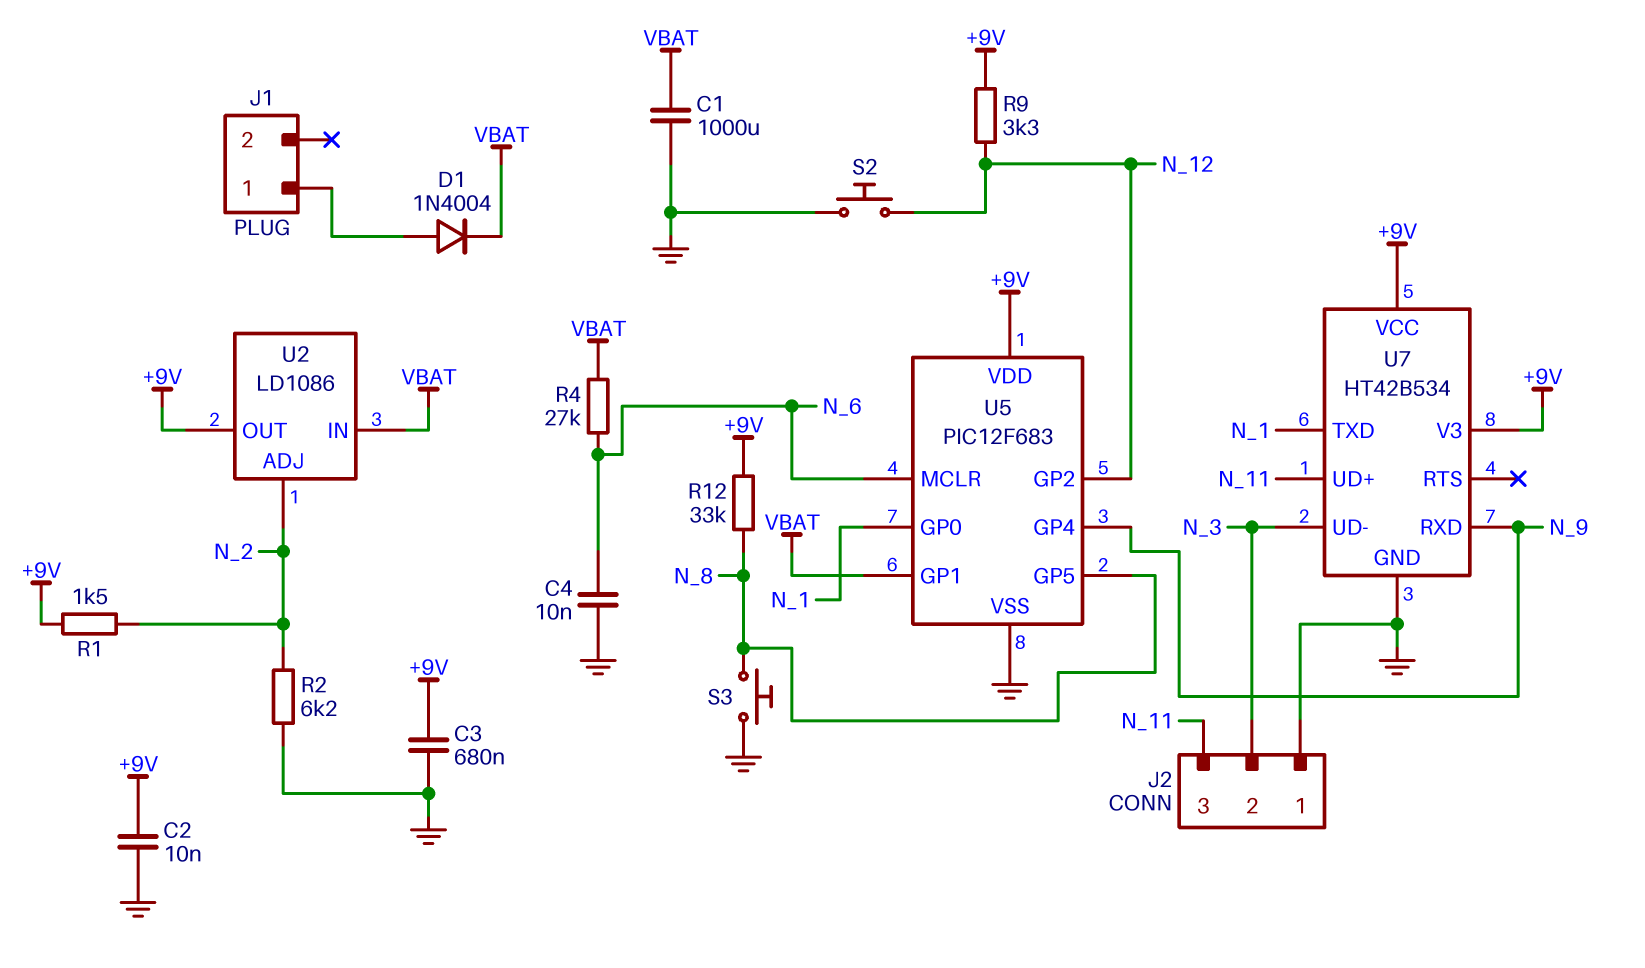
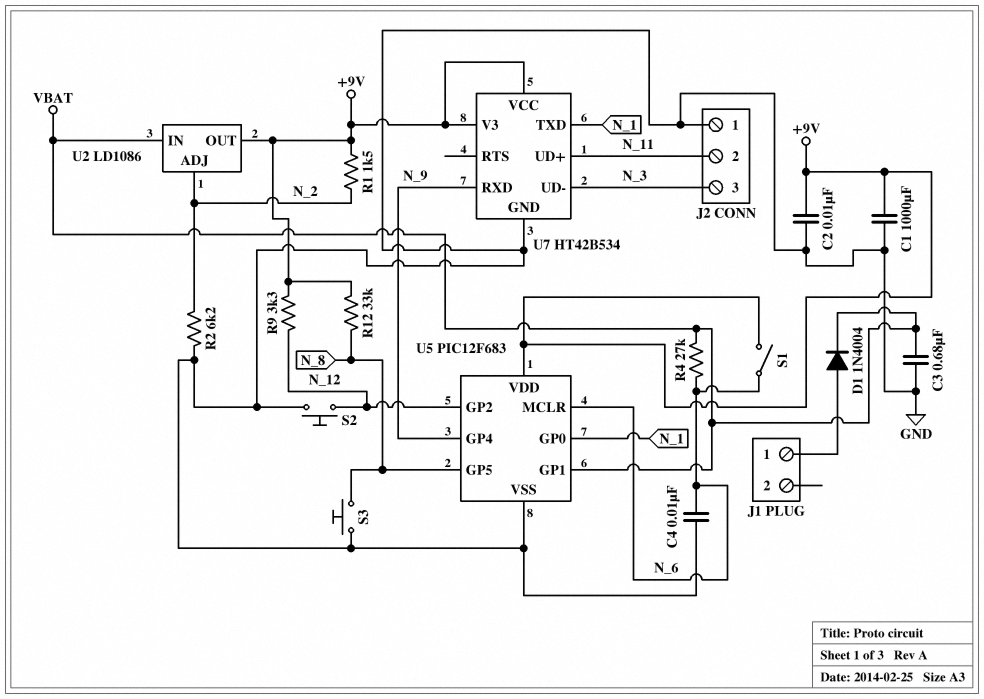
C1: 1000uF (GND, VBAT) -> 1000uF (+9V, GND)
C3: 680nF (+9V, GND) -> 680nF (GND, VBAT)
J2 pin 2: N_3 -> N_11
J2 pin 3: N_11 -> N_3
S1: none -> switch (+9V, N_6)

